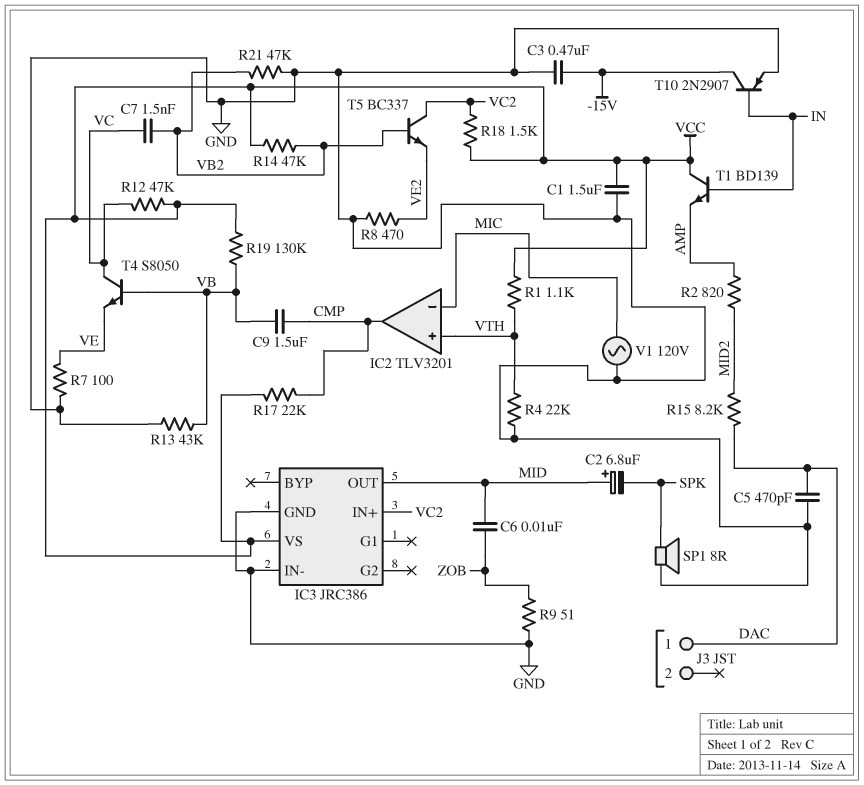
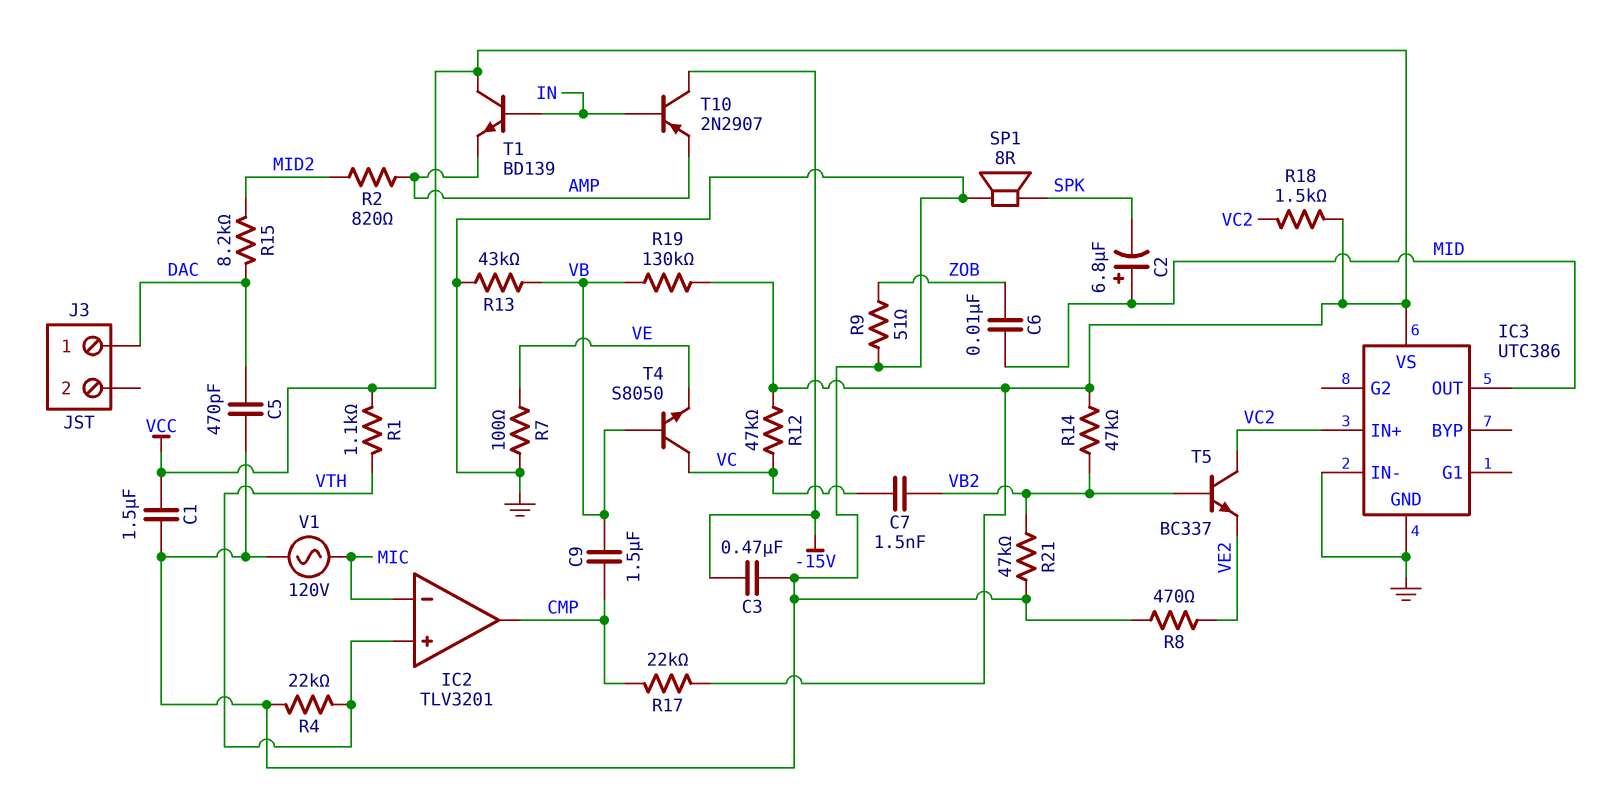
IC3: JRC386 -> UTC386
T10: PNP 2N2907 (B IN, C -15V, E GND) -> PNP 2N2907 (B IN, C -15V, E AMP)

